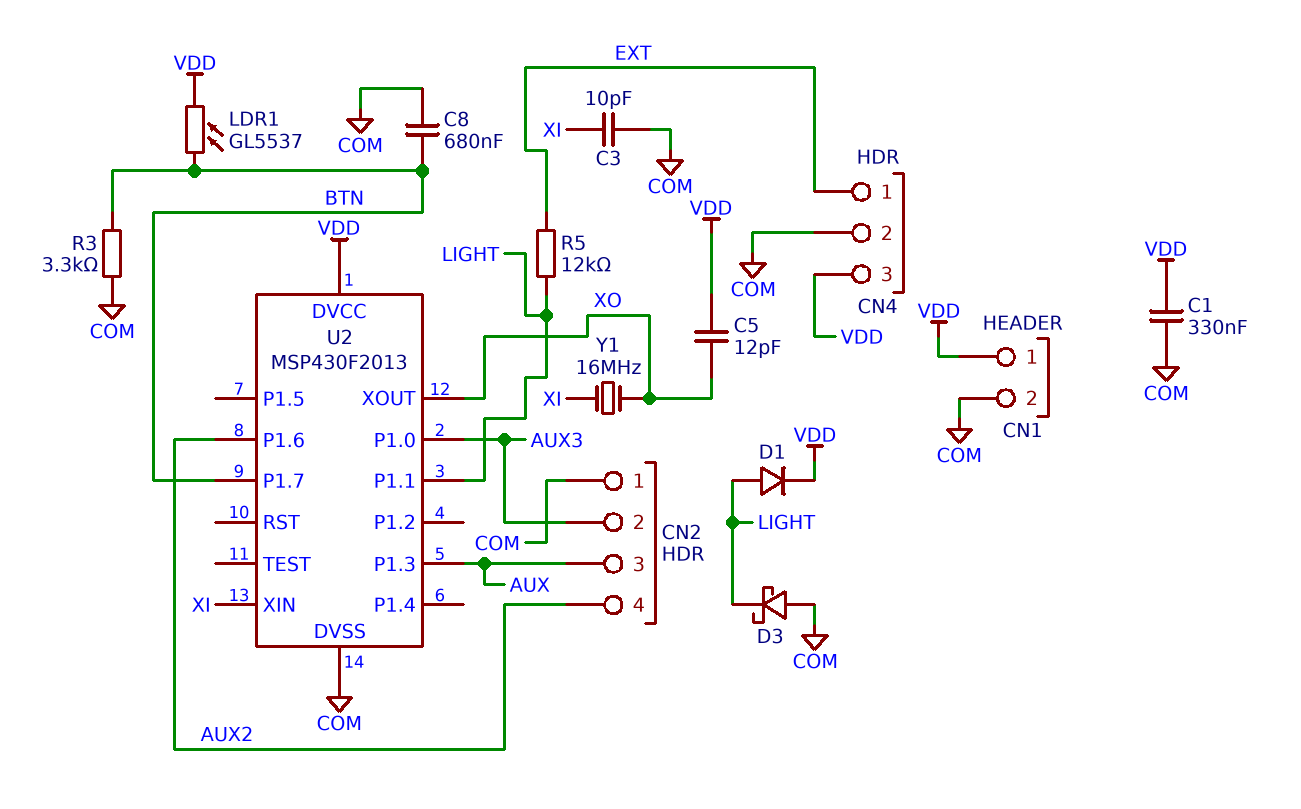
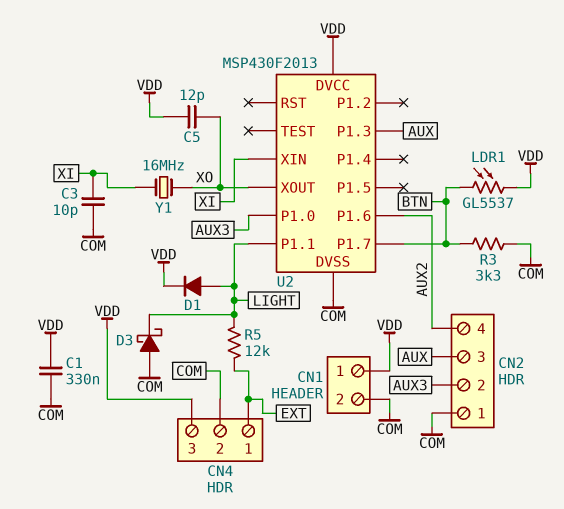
C8: 680nF (BTN, COM) -> none

